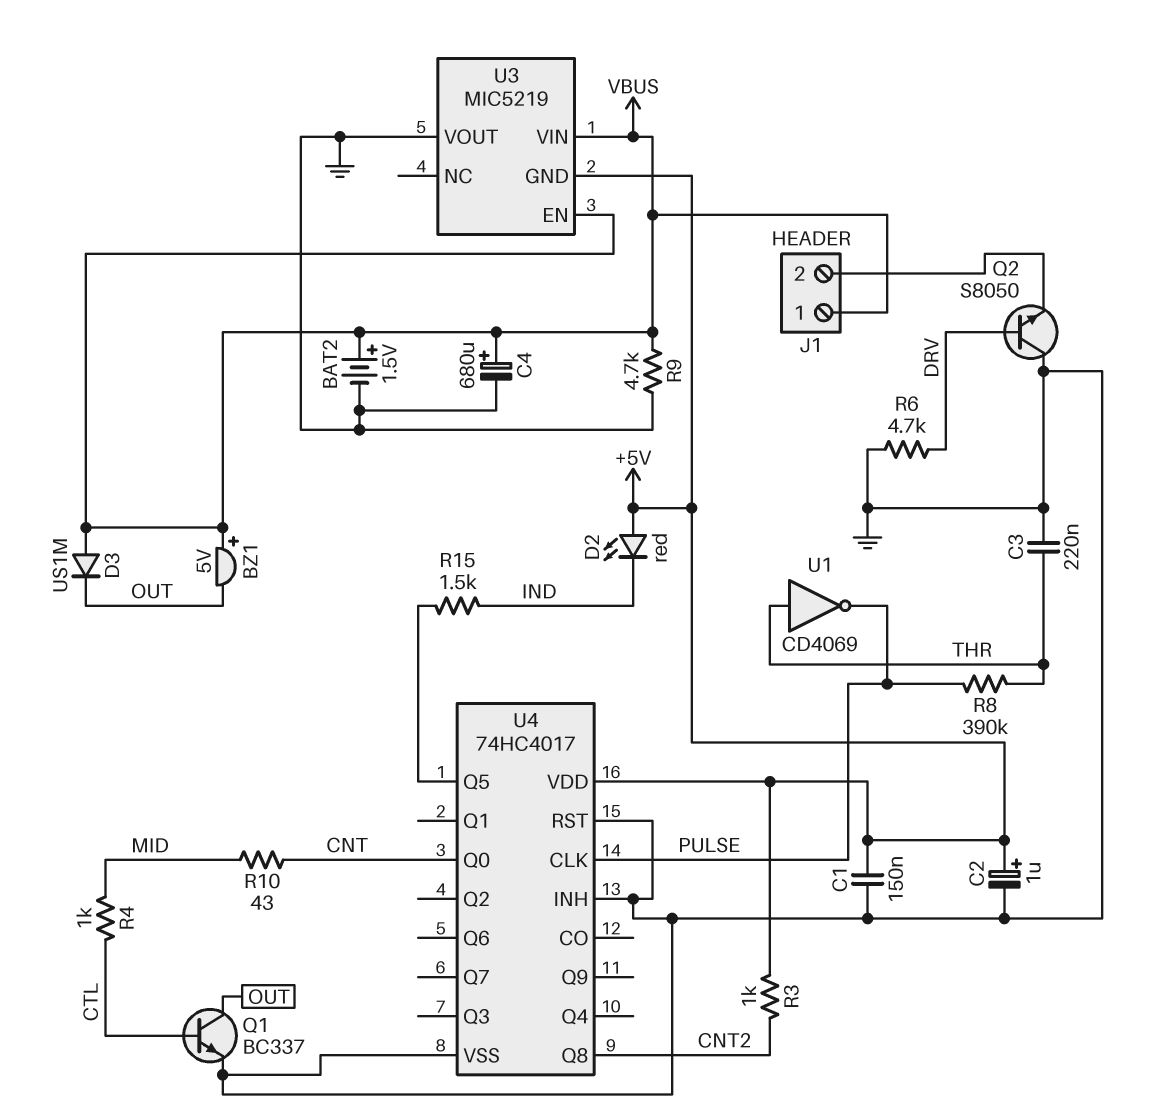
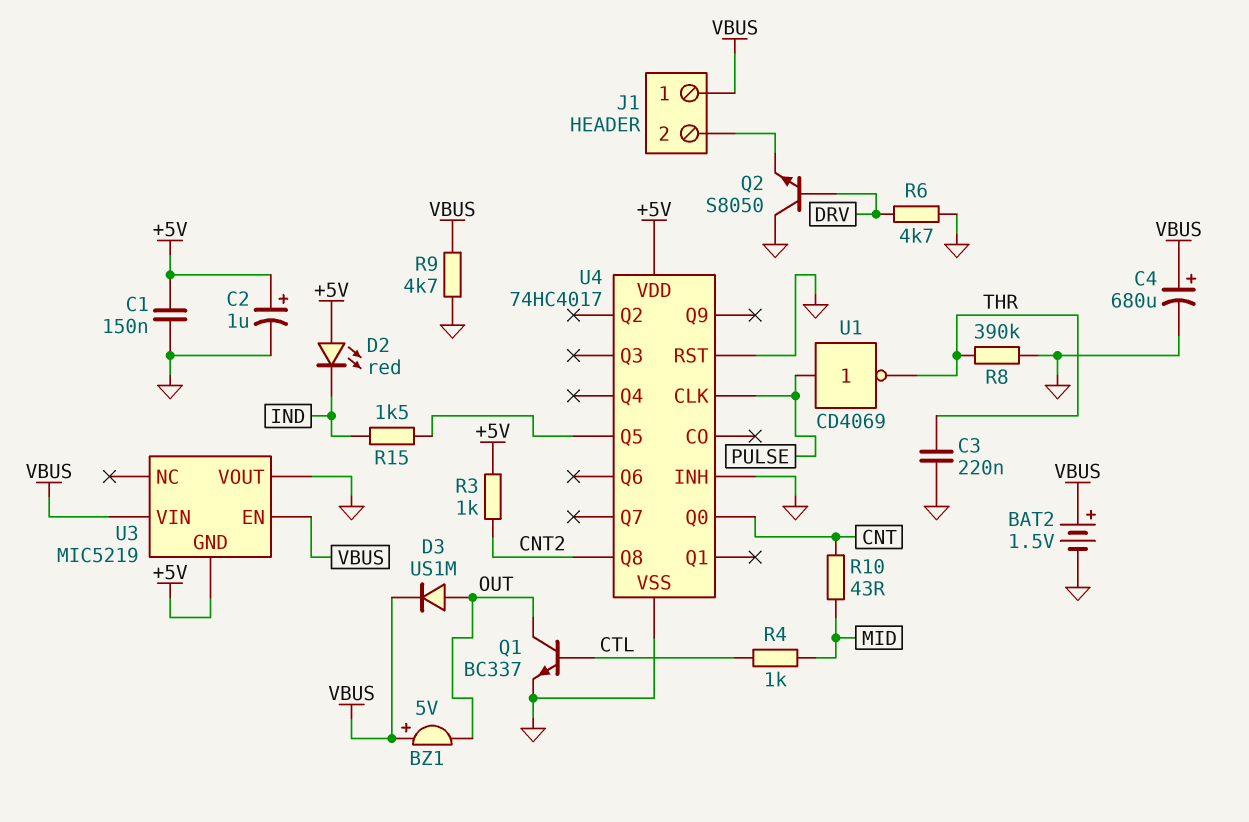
D3: diode US1M (A VBUS, K OUT) -> diode US1M (A OUT, K VBUS)
R8: 390k (PULSE, THR) -> 390k (GND, THR)
U1: NOT CD4069 (in THR, out PULSE) -> NOT CD4069 (in PULSE, out THR)

